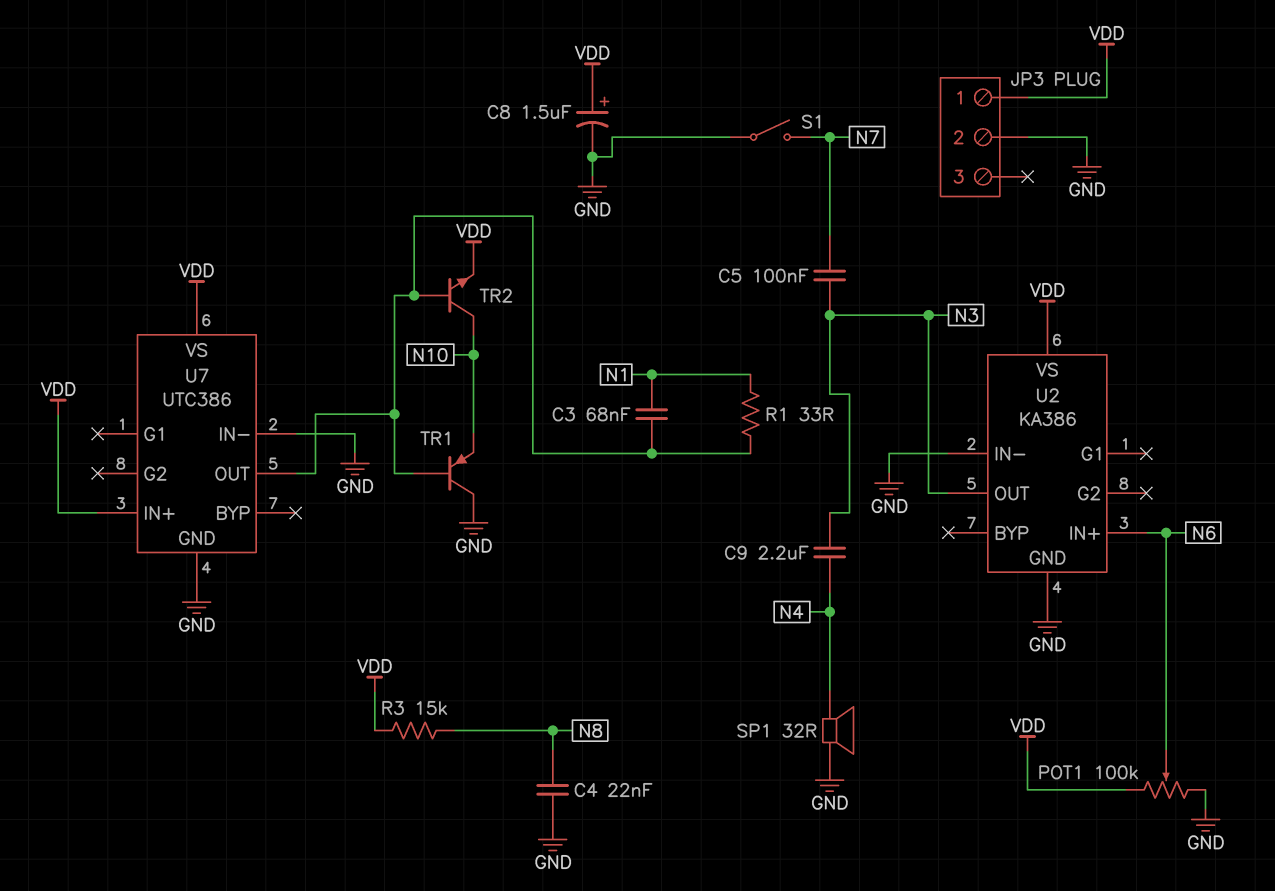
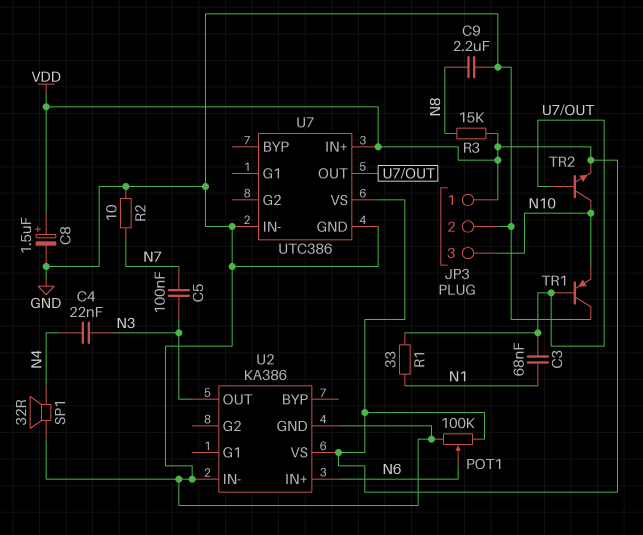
C4: 22nF (GND, N8) -> 22nF (N3, N4)
C9: 2.2uF (N3, N4) -> 2.2uF (GND, N8)
JP3 pin 3: none -> N10
R2: none -> 10 (GND, N7)
S1: switch (GND, N7) -> none

